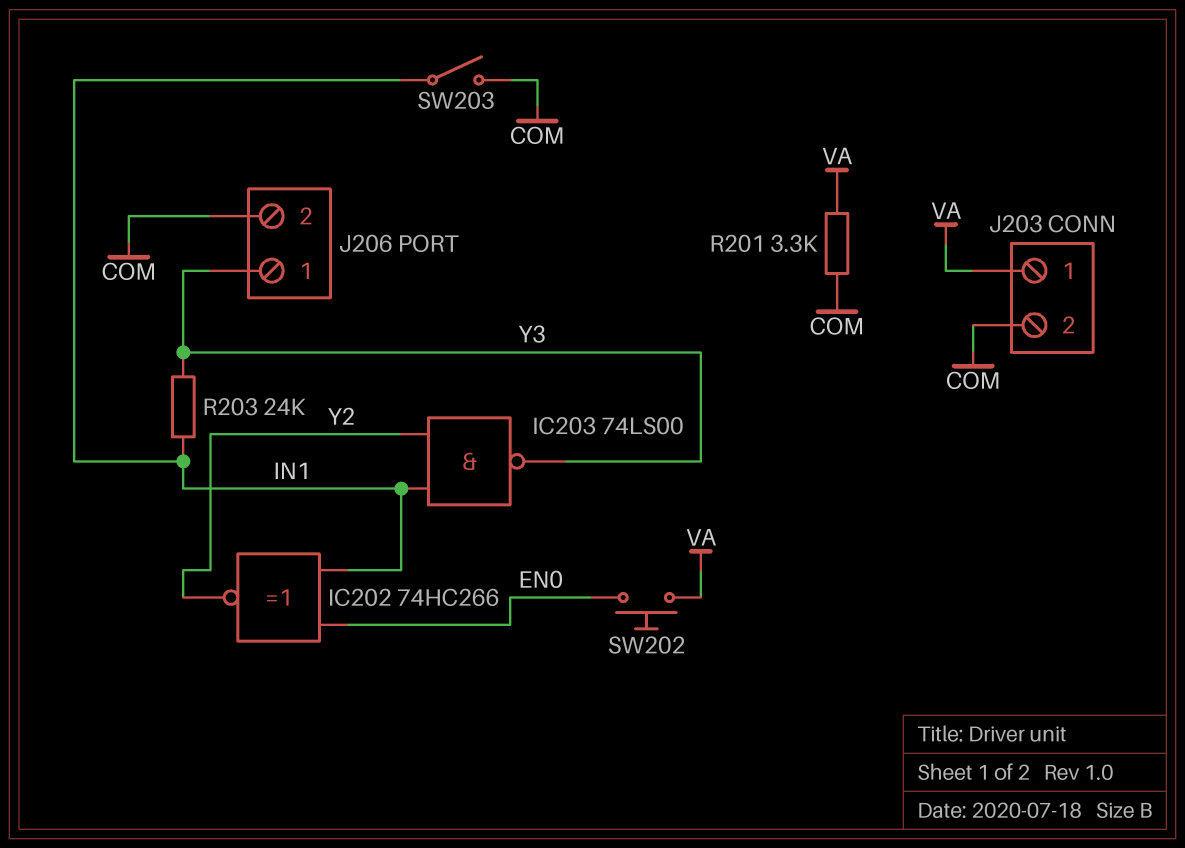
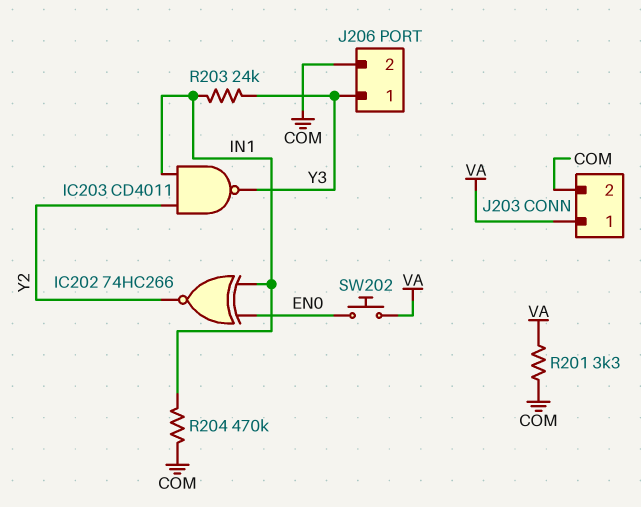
IC203: NAND 74LS00 (in IN1, in Y2, out Y3) -> NAND CD4011 (in IN1, in Y2, out Y3)
R204: none -> 470k (COM, IN1)
SW203: switch (COM, IN1) -> none

